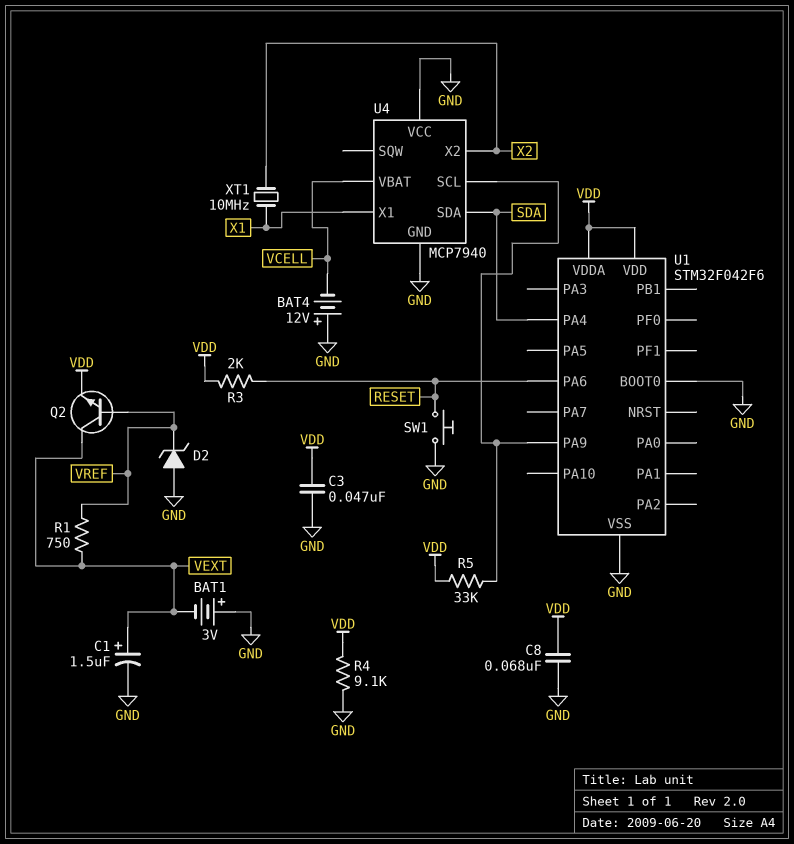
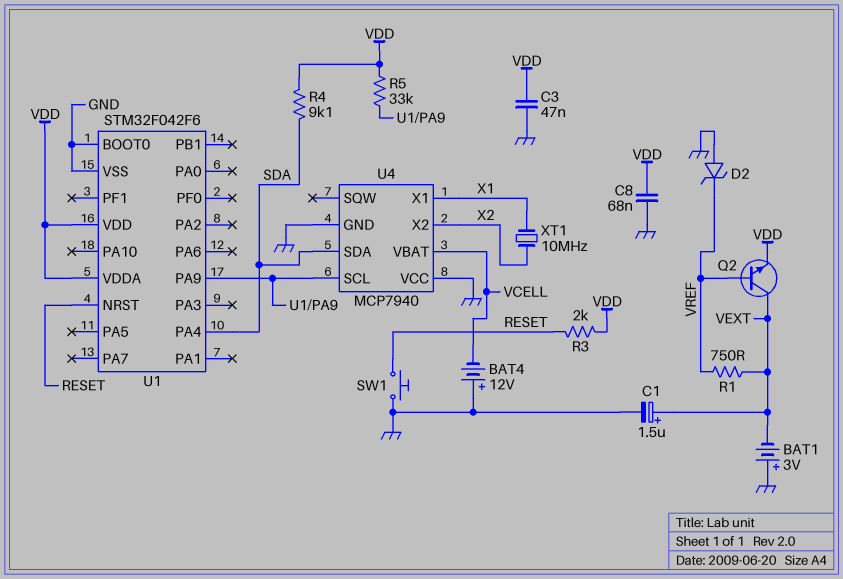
R4: 9.1k (GND, VDD) -> 9.1k (SDA, VDD)
U1 pin NRST: none -> RESET
U1 pin PA6: RESET -> none

